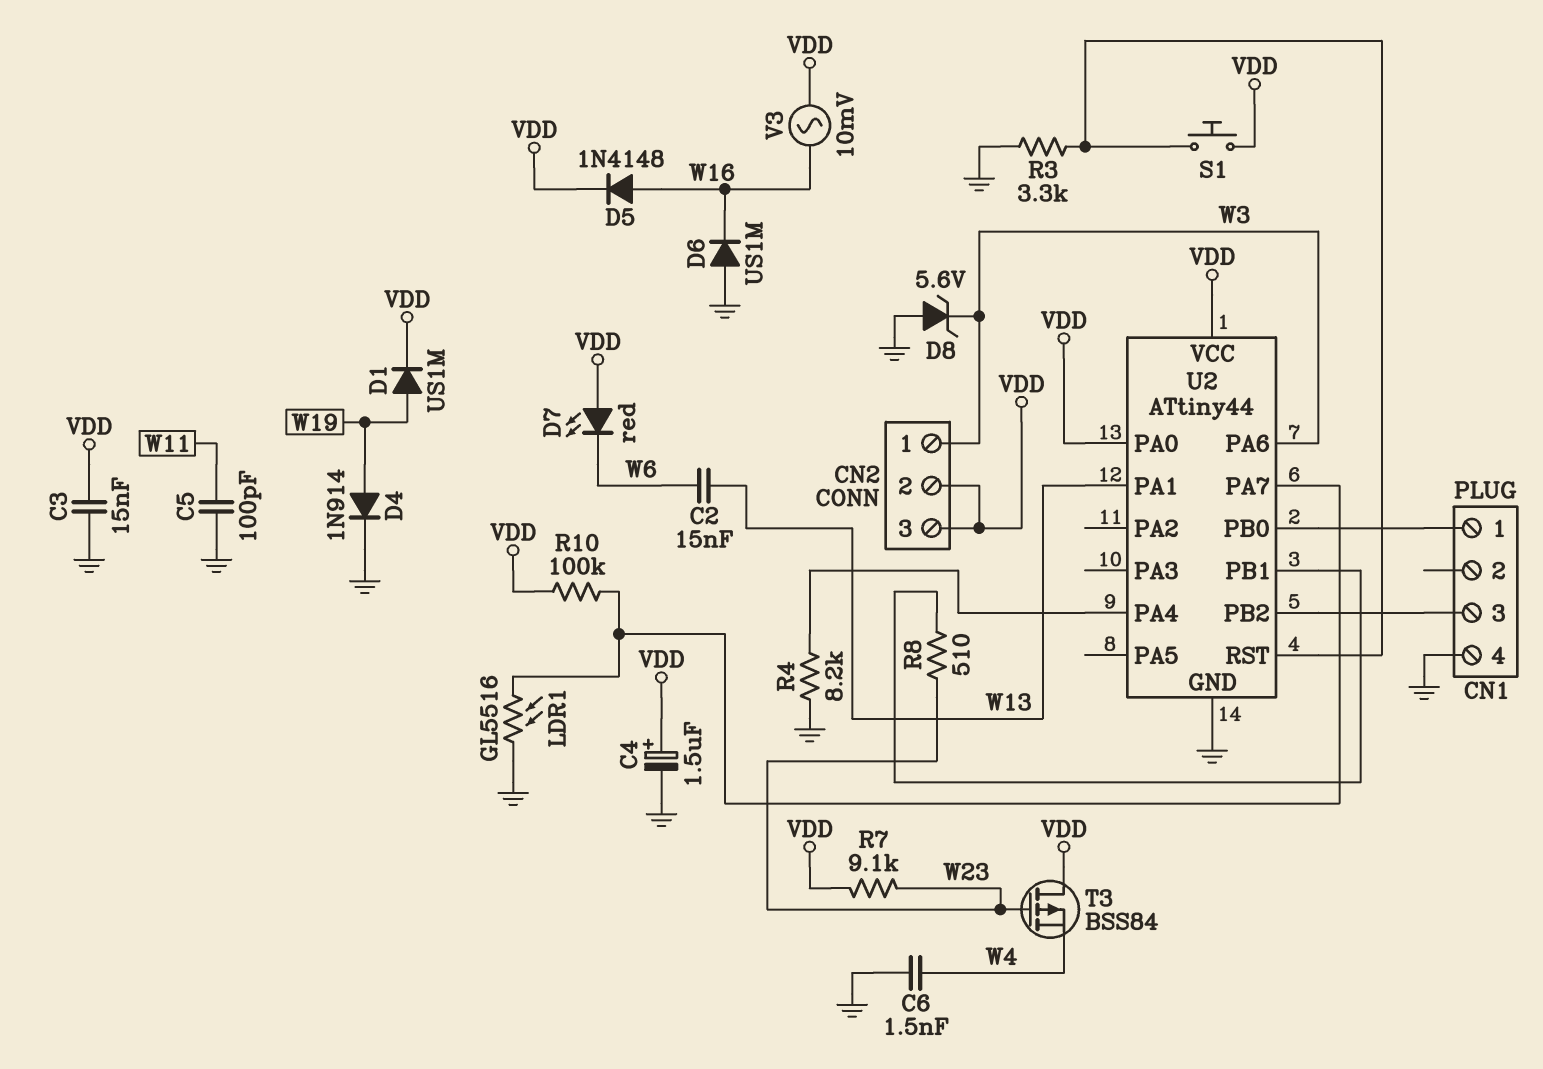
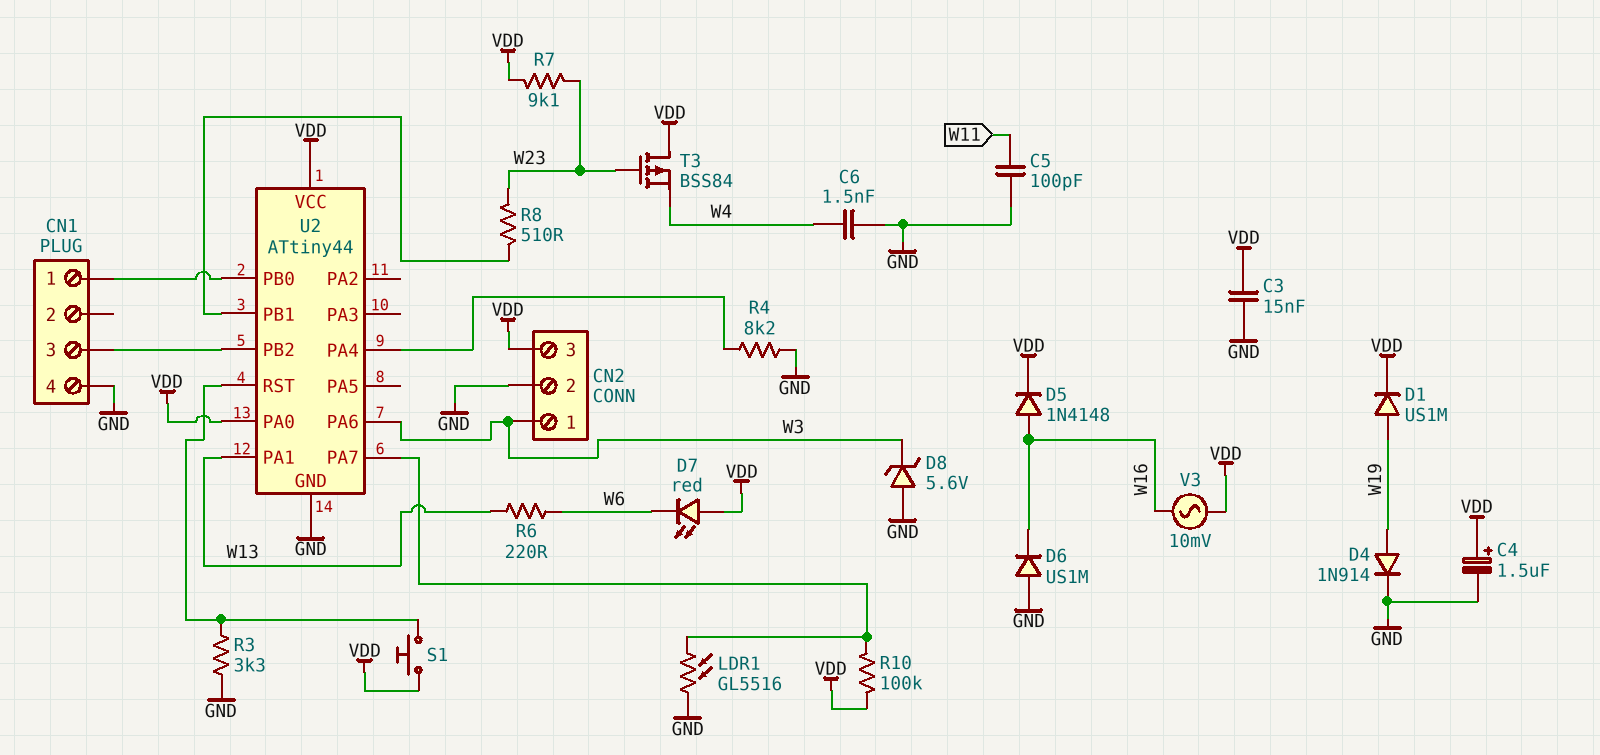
C2: 15nF (W6, W13) -> none
CN2 pin 2: VDD -> GND
R6: none -> 220 (W6, W13)

